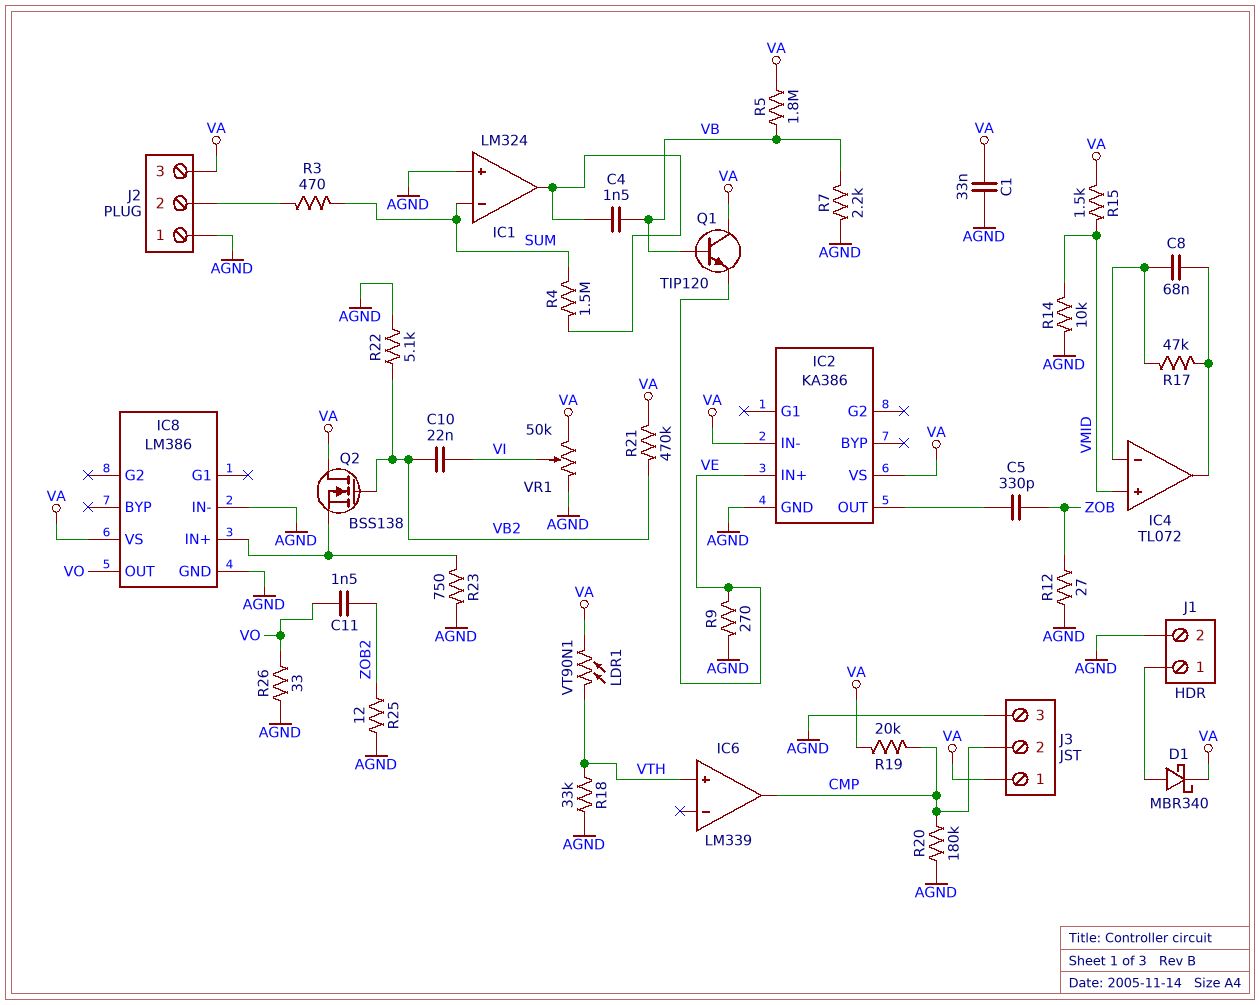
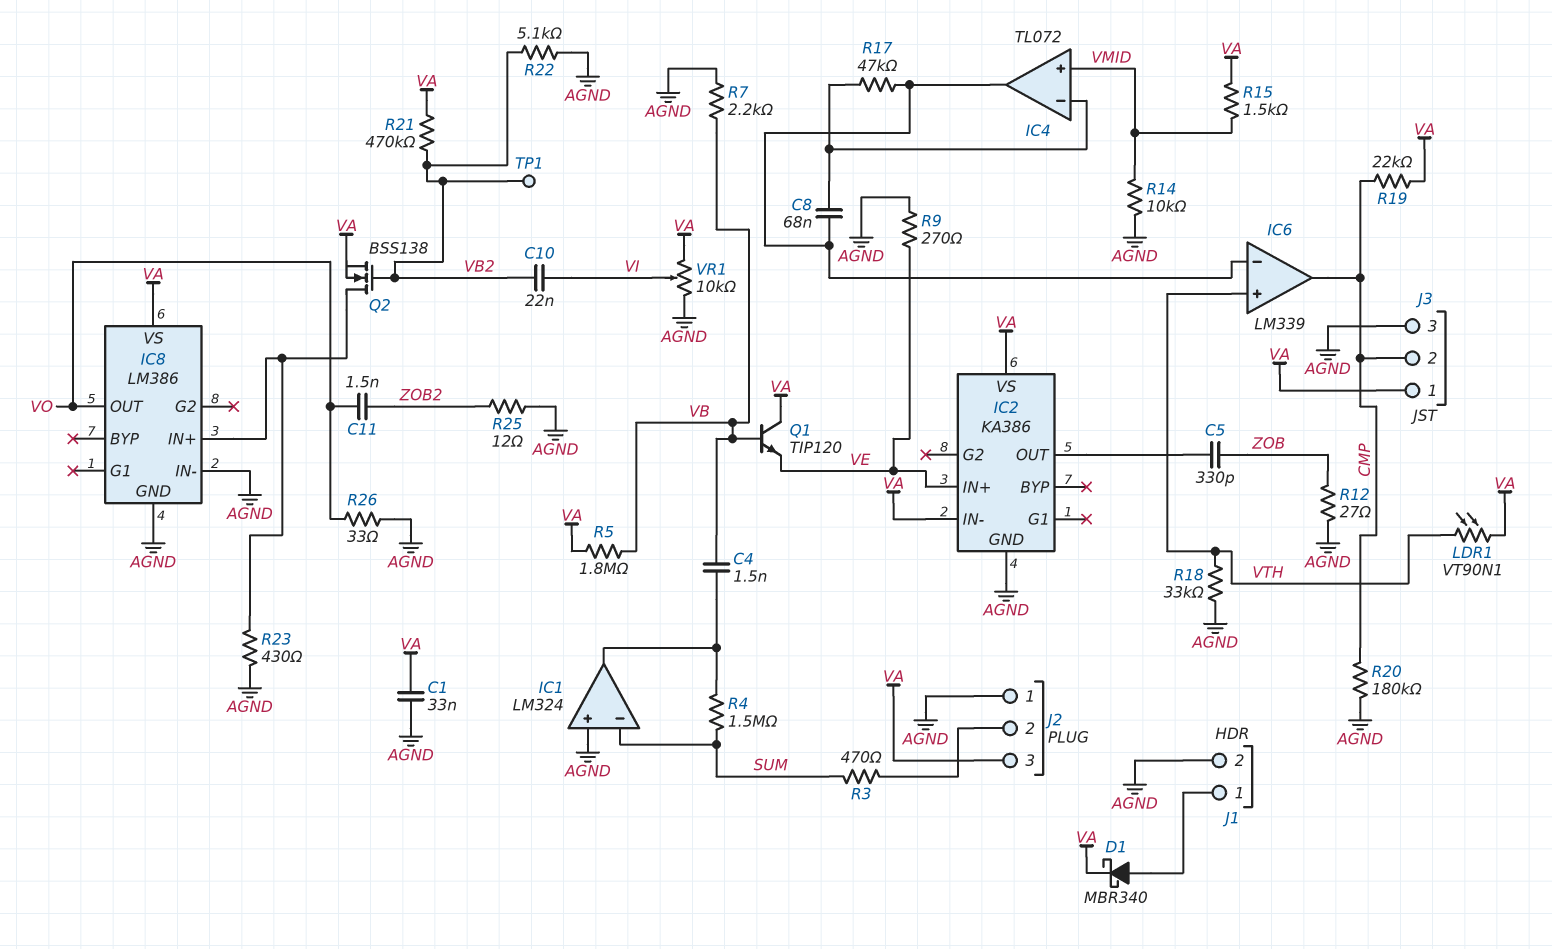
IC6 pin in-: none -> IC4/out
Q2: NMOS BSS138 (G VB2, D VA, S IC8/IN+) -> NMOS BSS138 (G VB2, D IC8/IN+, S VA)
R19: 20k (CMP, VA) -> 22k (CMP, VA)
R23: 750 (AGND, IC8/IN+) -> 430 (AGND, IC8/IN+)
TP1: none -> test point (VB2)
VR1: 50k (AGND, VA, wiper VI) -> 10k (AGND, VA, wiper VI)

